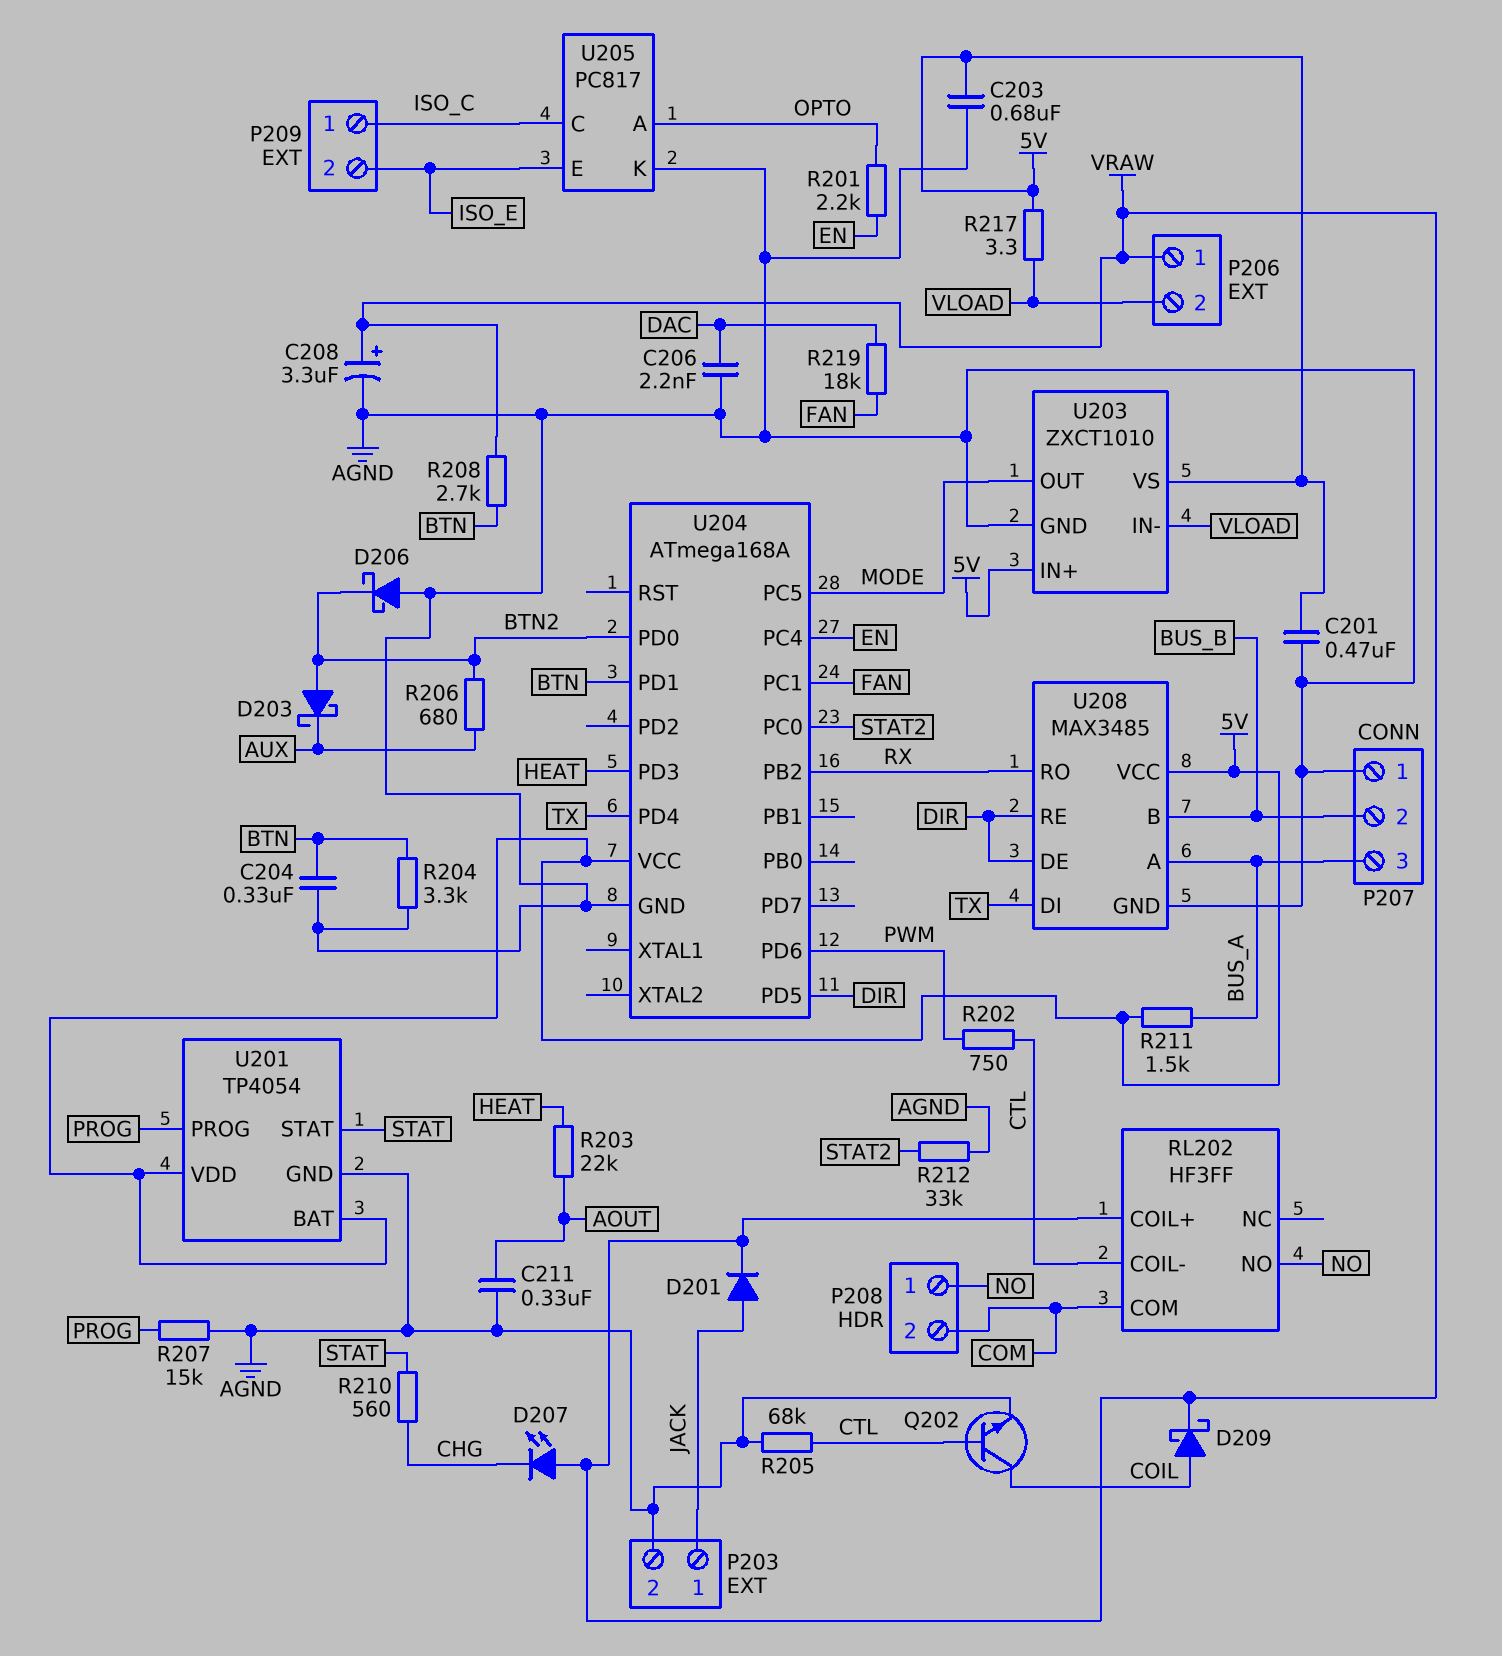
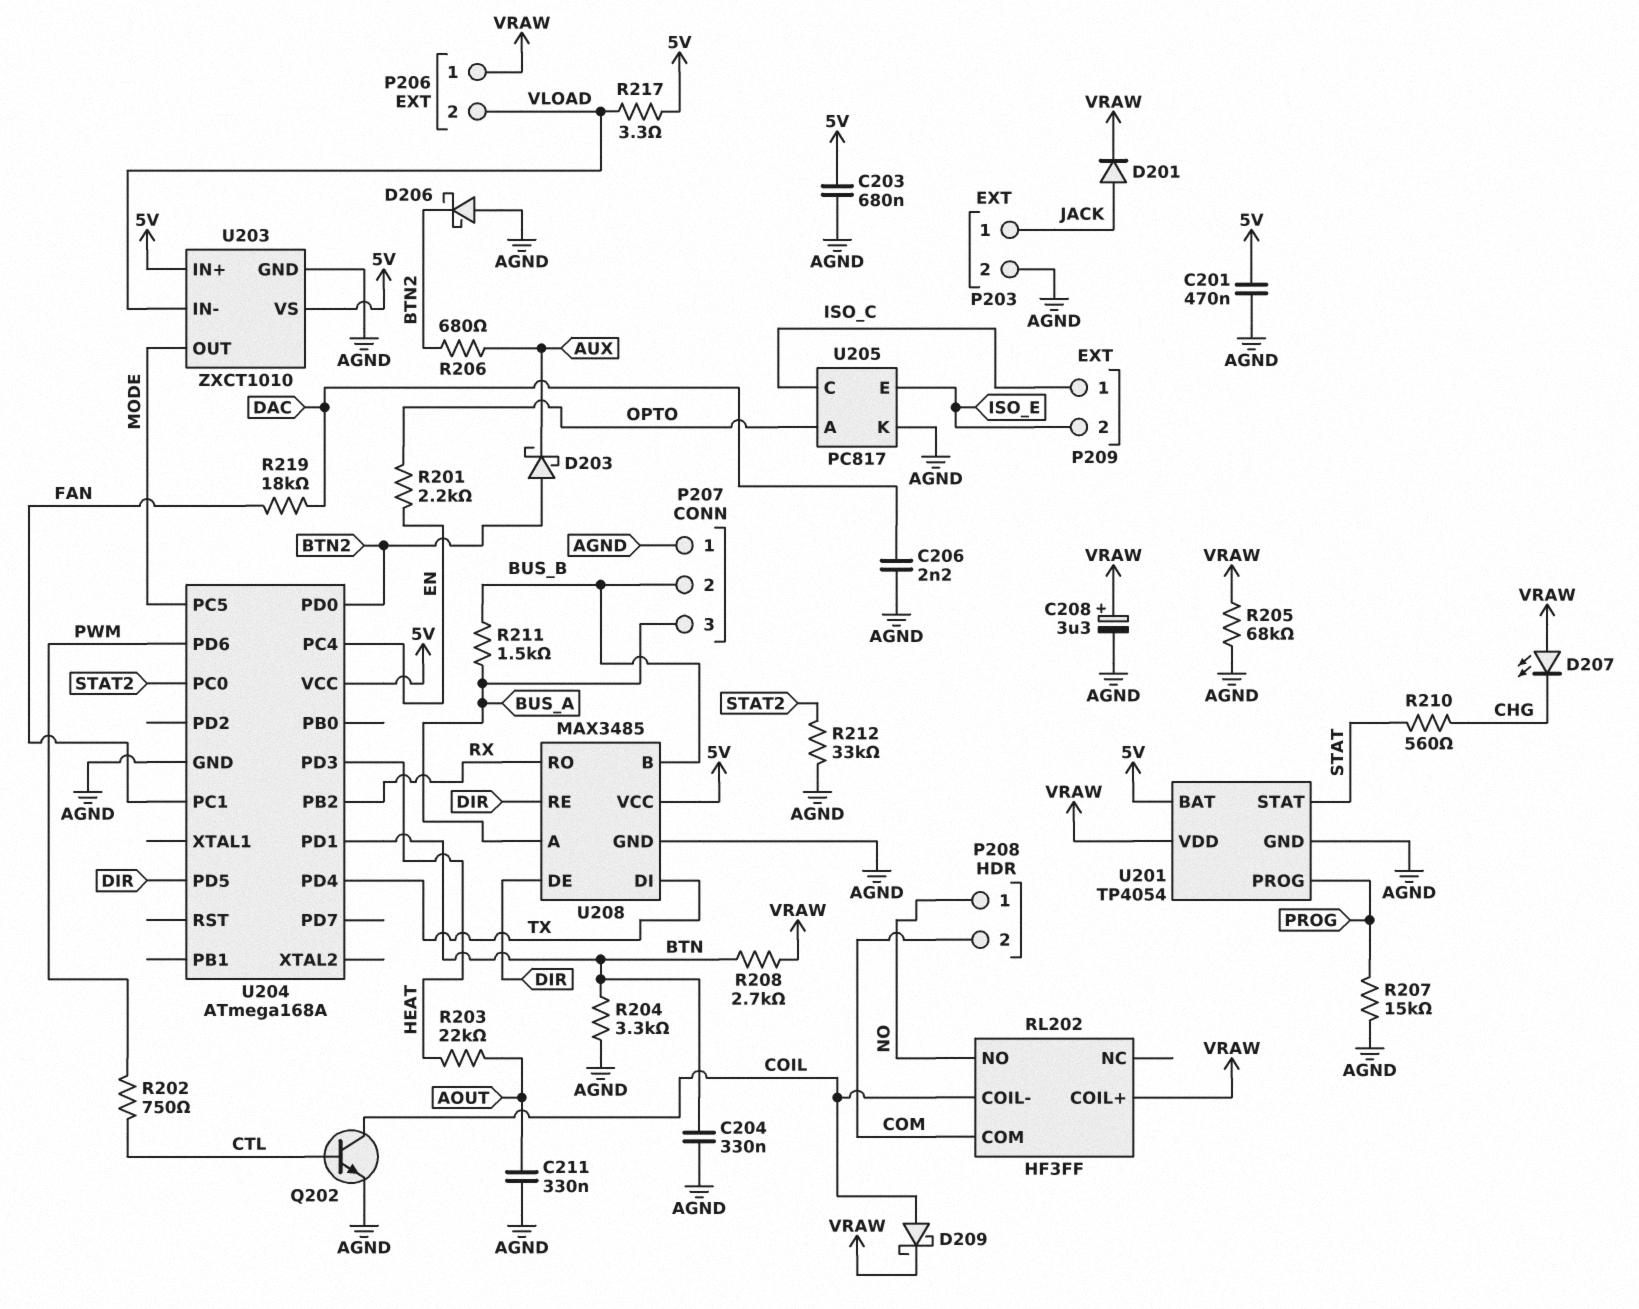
R205: 68k (AGND, CTL) -> 68k (AGND, VRAW)
R211: 1.5k (5V, BUS_A) -> 1.5k (BUS_A, BUS_B)
RL202 pin COIL-: CTL -> COIL
U201 pin VDD: 5V -> VRAW

